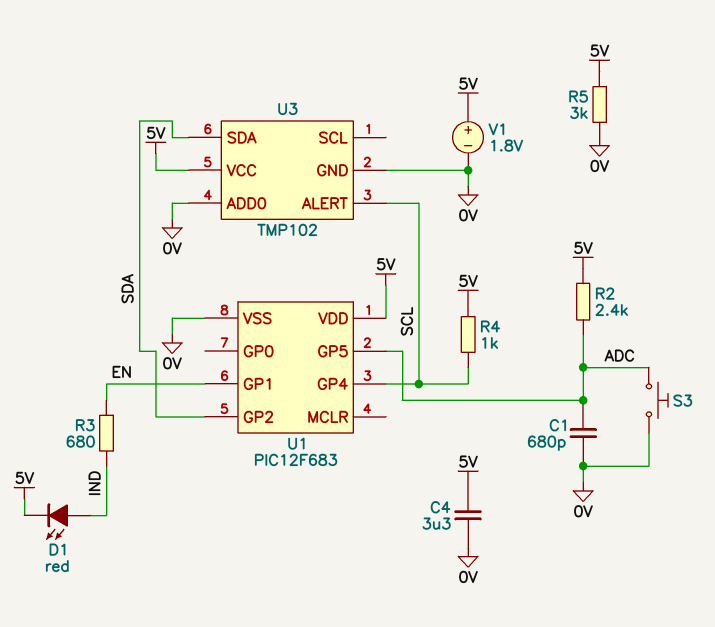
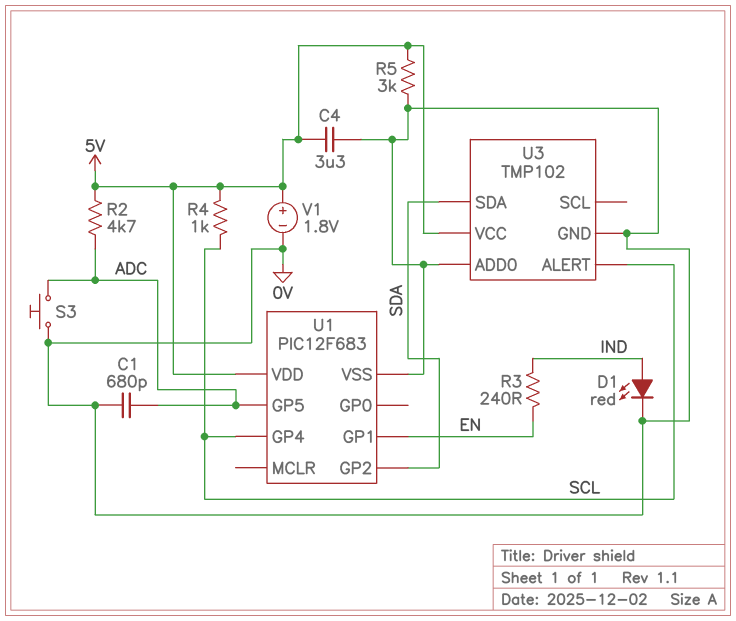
D1: LED red (A IND, K 5V) -> LED red (A IND, K 0V)
R2: 2.4k (5V, ADC) -> 4.7k (5V, ADC)
R3: 680 (EN, IND) -> 240 (EN, IND)

